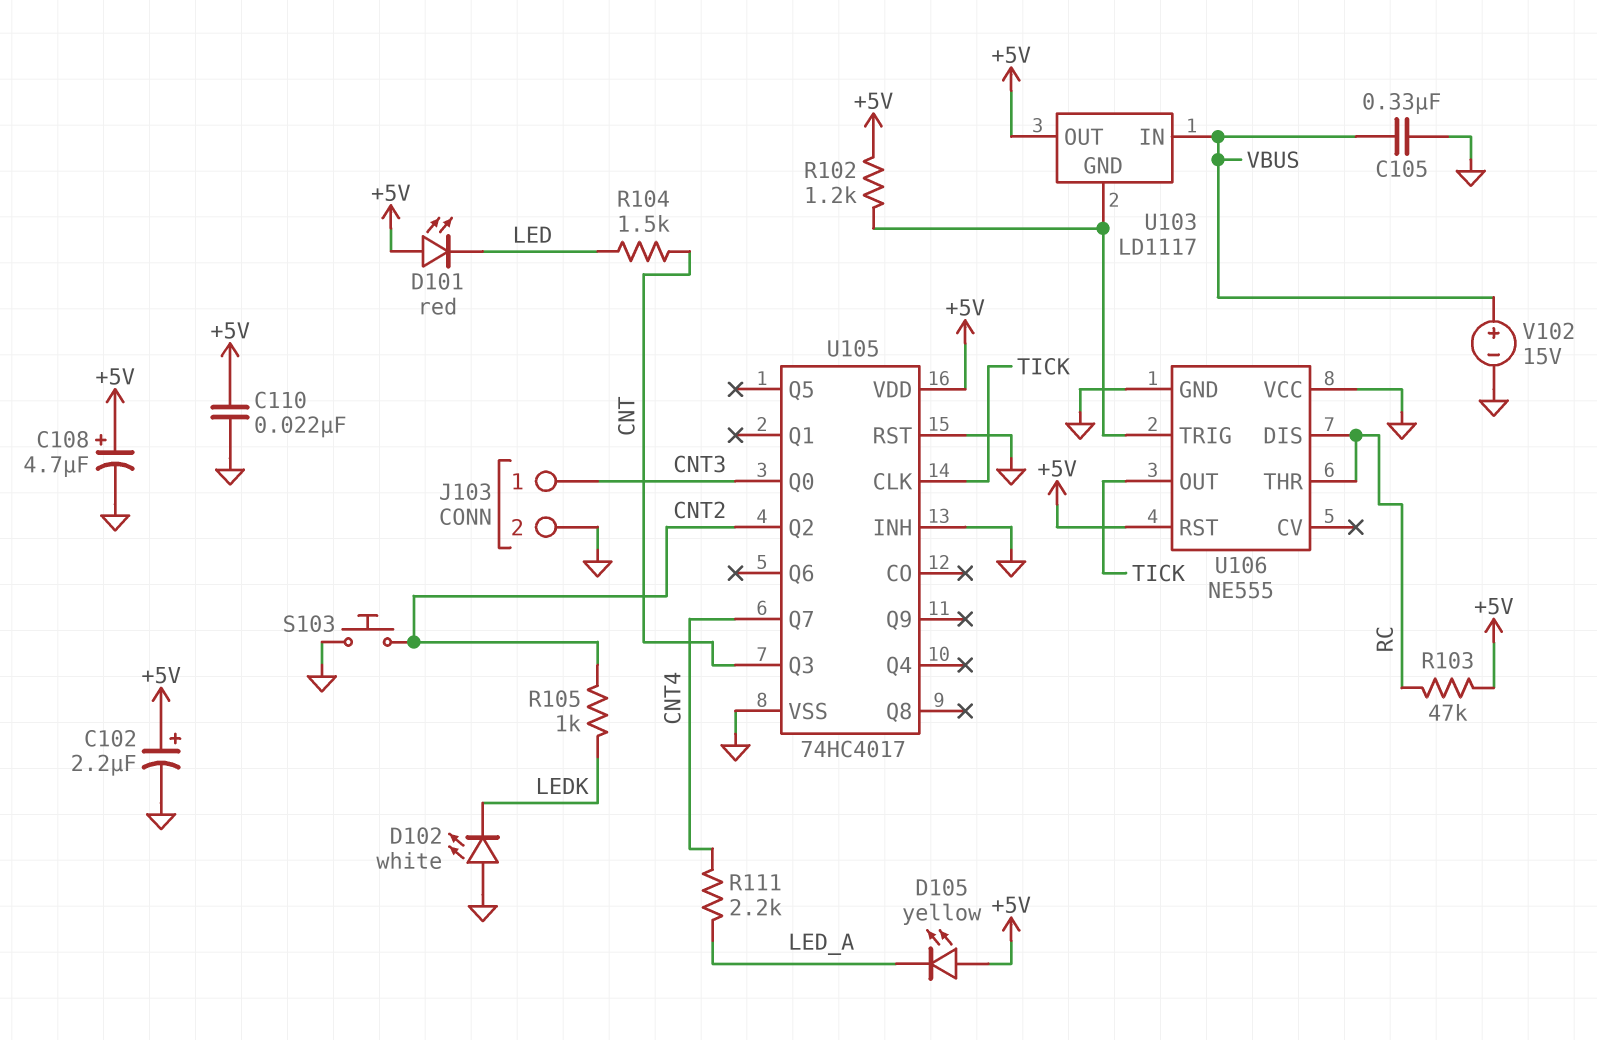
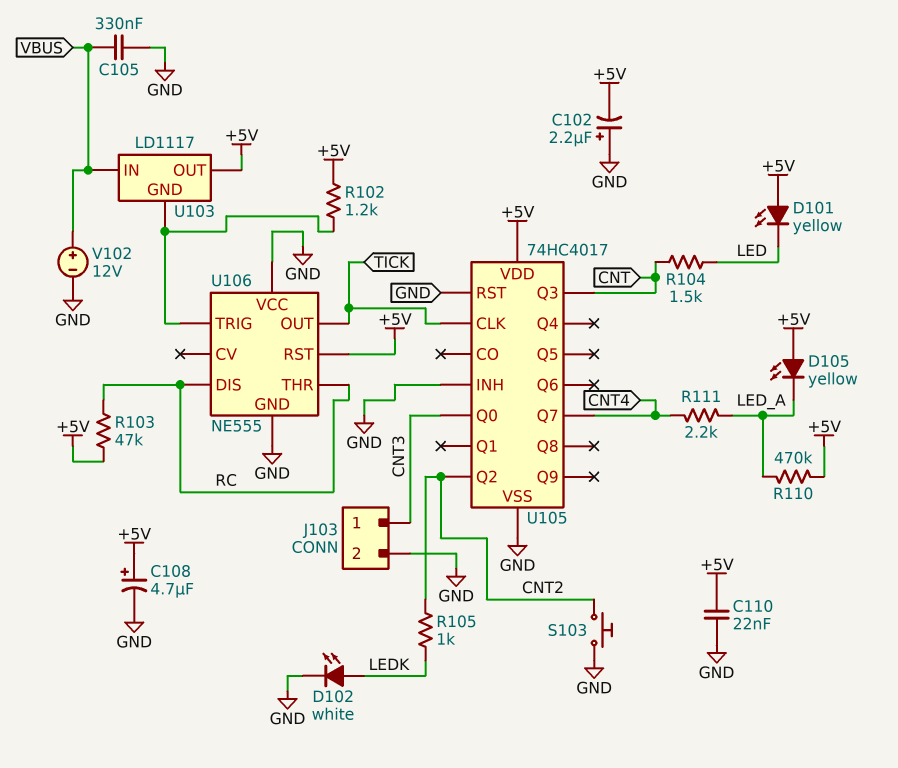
C102: 2.2uF (plus +5V, minus GND) -> 2.2uF (plus GND, minus +5V)
D101: LED red (A +5V, K LED) -> LED yellow (A +5V, K LED)
D102: LED white (A GND, K LEDK) -> LED white (A LEDK, K GND)
R110: none -> 470k (+5V, LED_A)
V102: 15V (plus VBUS, minus GND) -> 12V (plus VBUS, minus GND)

